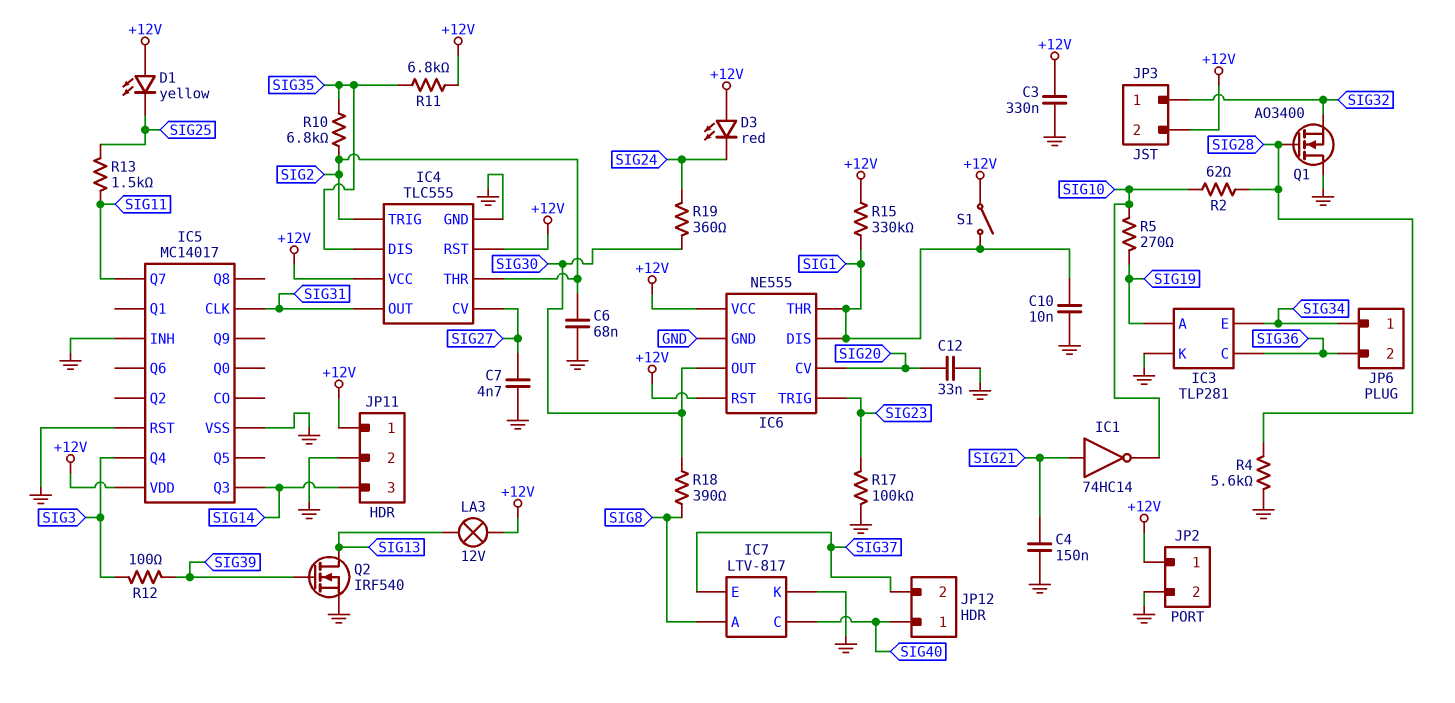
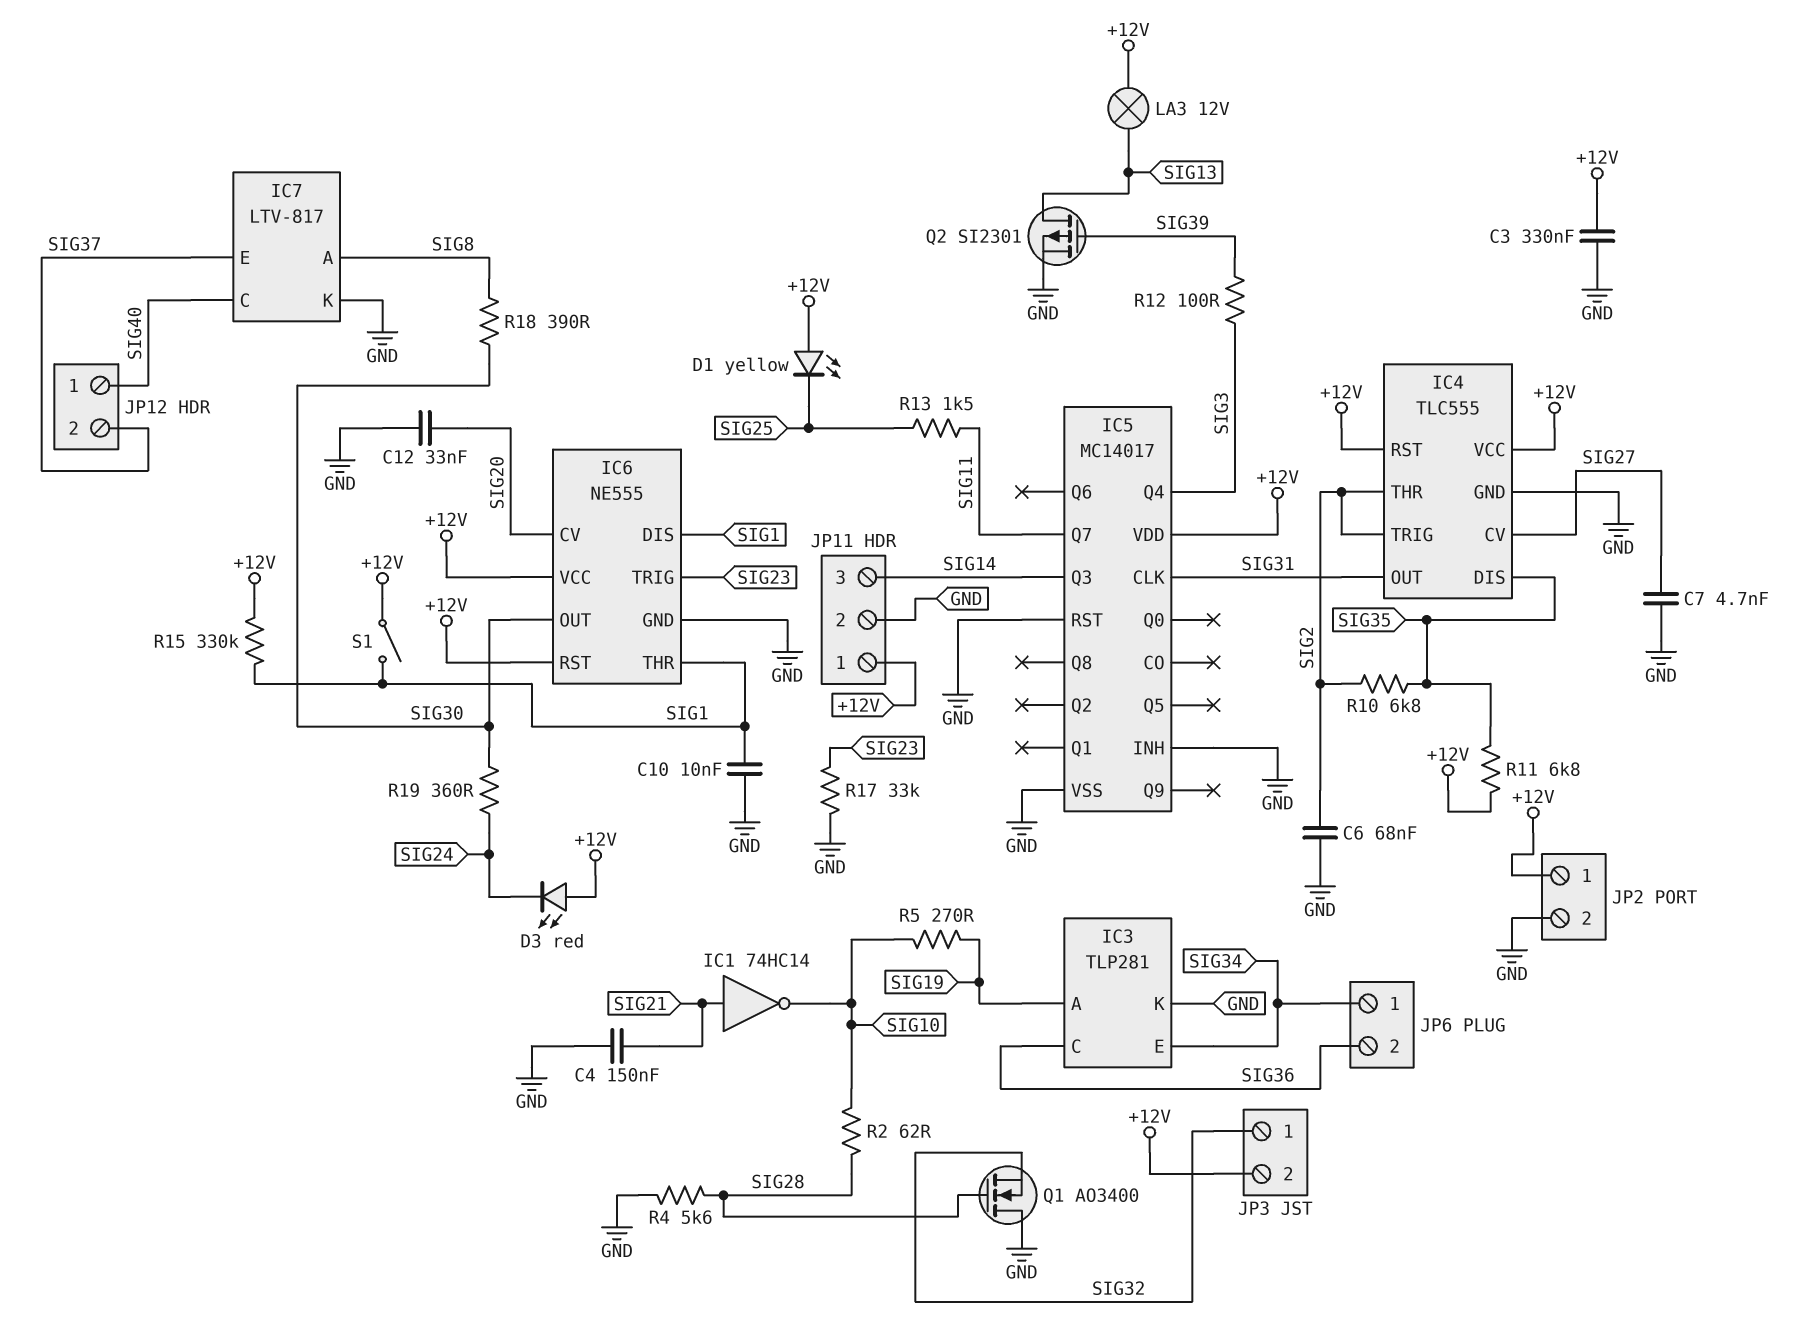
Q2: NMOS IRF540 (G SIG39, D SIG13, S GND) -> PMOS SI2301 (G SIG39, D SIG13, S GND)
R17: 100k (GND, SIG23) -> 33k (GND, SIG23)

